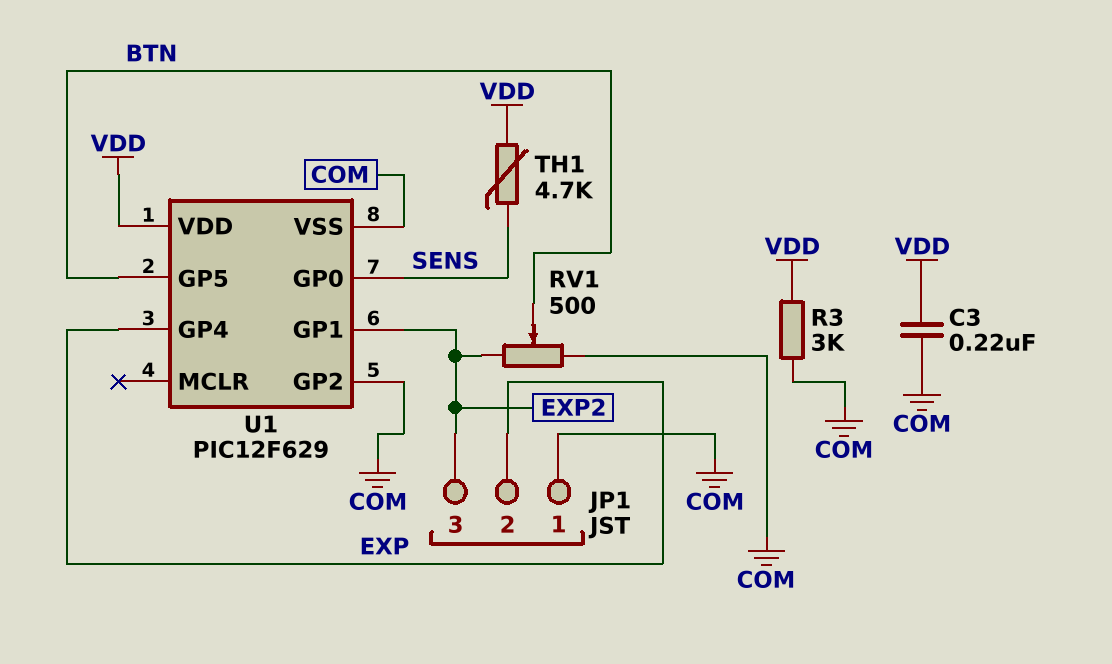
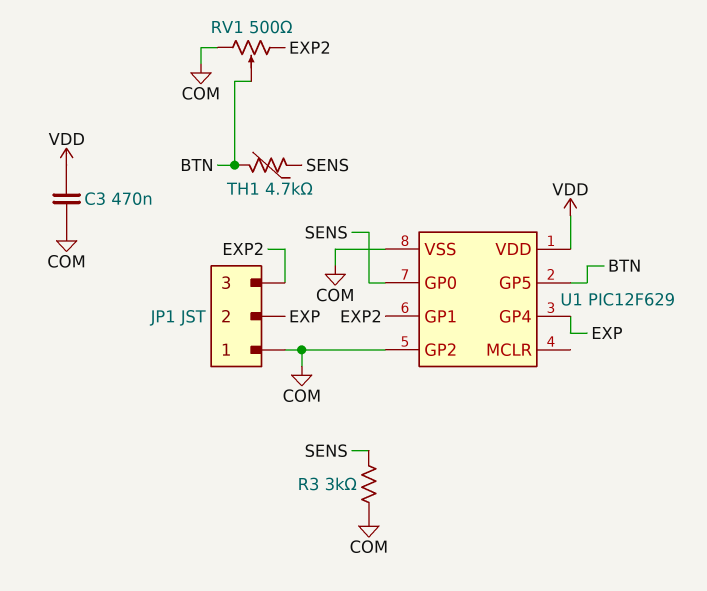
C3: 220nF (COM, VDD) -> 470nF (COM, VDD)
R3: 3k (COM, VDD) -> 3k (COM, SENS)
TH1: 4.7k (SENS, VDD) -> 4.7k (BTN, SENS)

